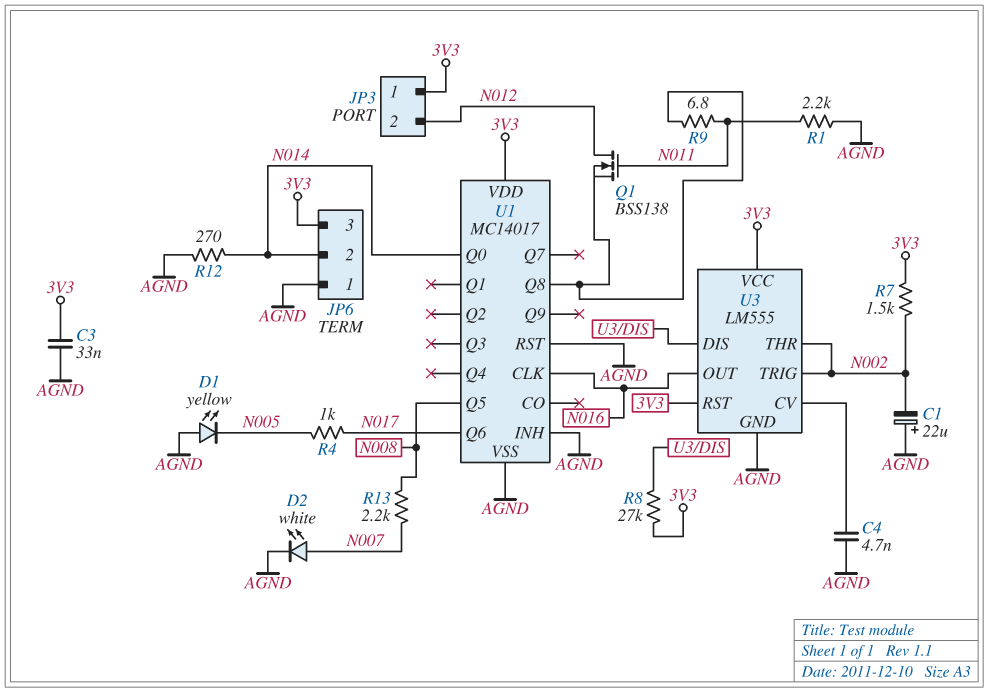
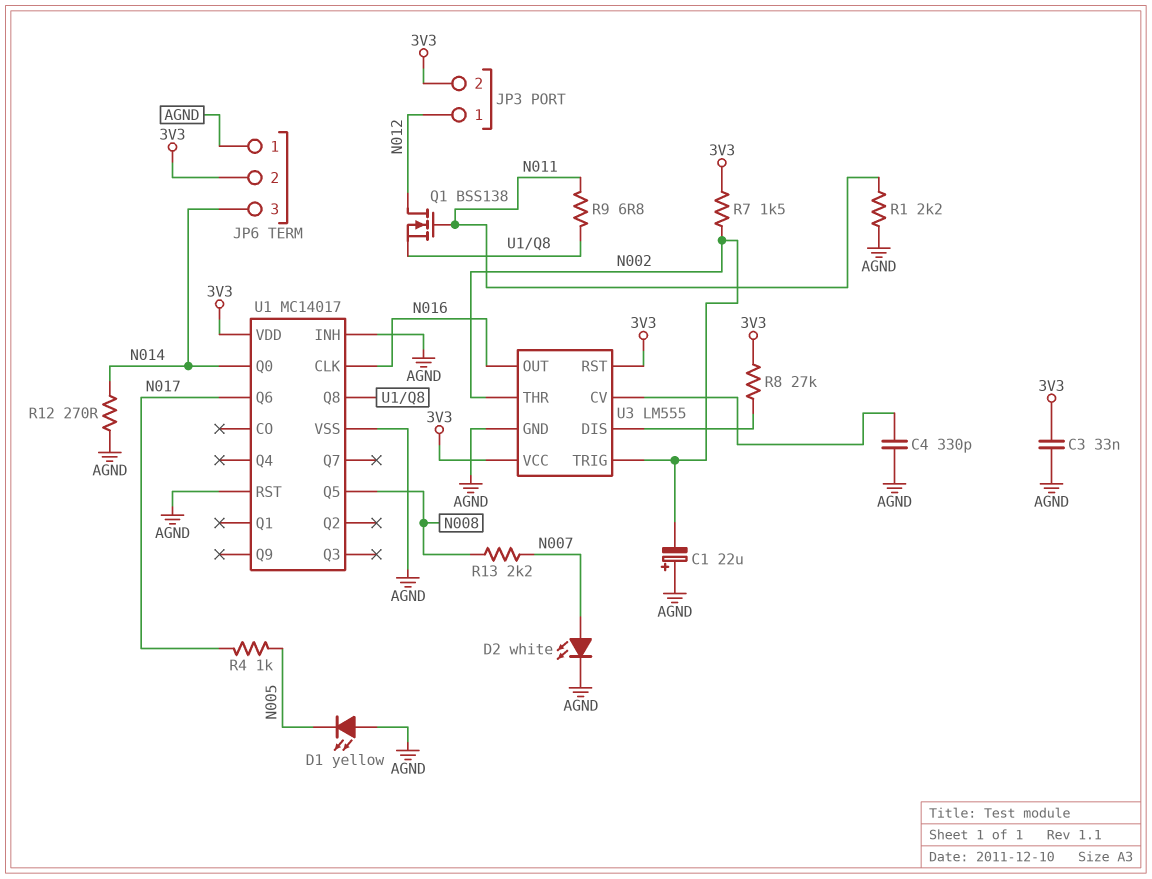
C4: 4.7nF (AGND, U3/CV) -> 330pF (AGND, U3/CV)
JP3 pin 1: 3V3 -> N012
JP3 pin 2: N012 -> 3V3
JP6 pin 2: N014 -> 3V3
JP6 pin 3: 3V3 -> N014

